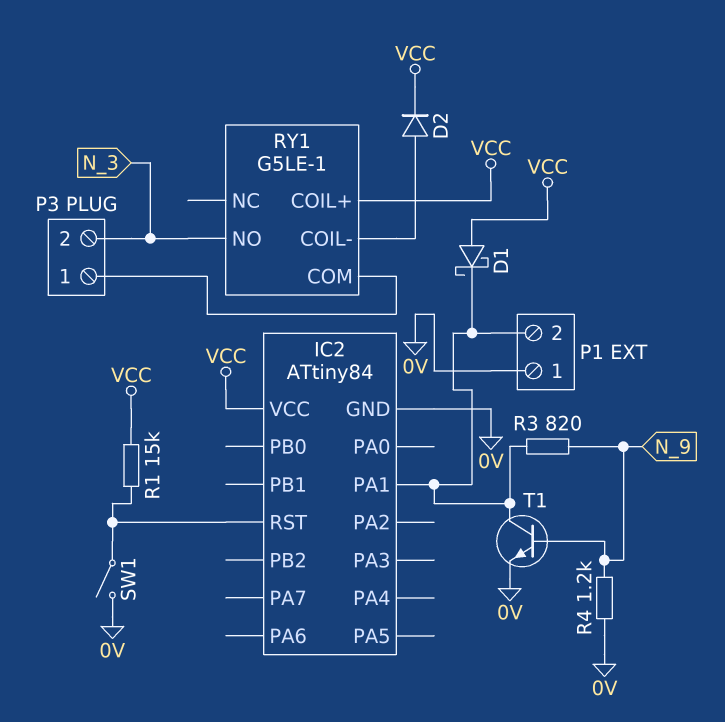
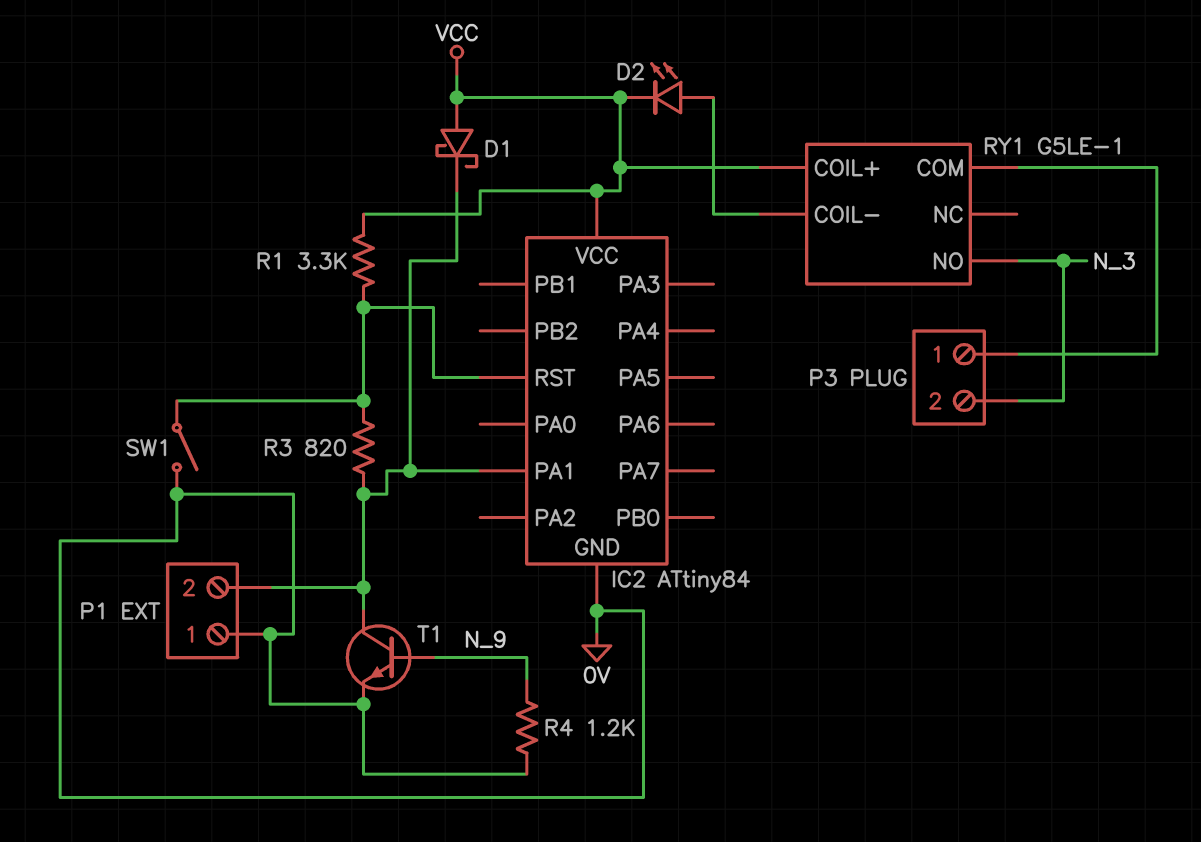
D2: diode (A RY1/COIL-, K VCC) -> LED (A RY1/COIL-, K VCC)
R1: 15k (IC2/RST, VCC) -> 3.3k (IC2/RST, VCC)
R3: 820 (IC2/PA1, N_9) -> 820 (IC2/PA1, IC2/RST)

